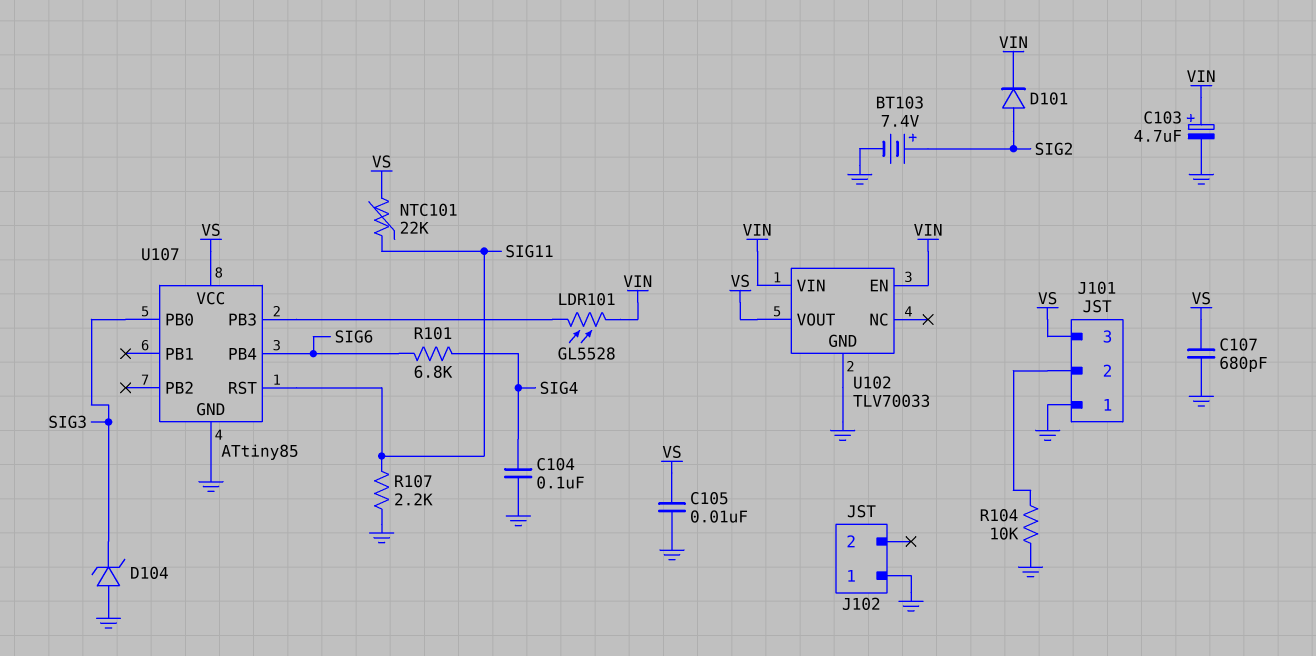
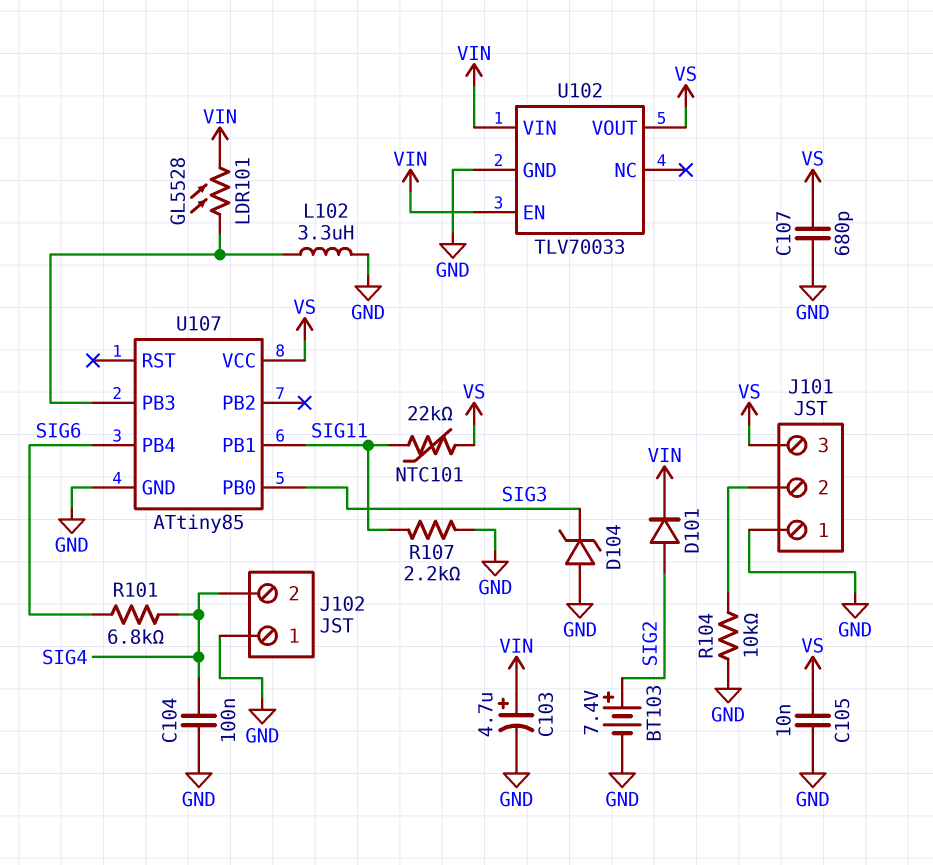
J102 pin 2: none -> SIG4
L102: none -> 3.3uH (GND, U107/PB3)
U107 pin PB1: none -> SIG11
U107 pin RST: SIG11 -> none

